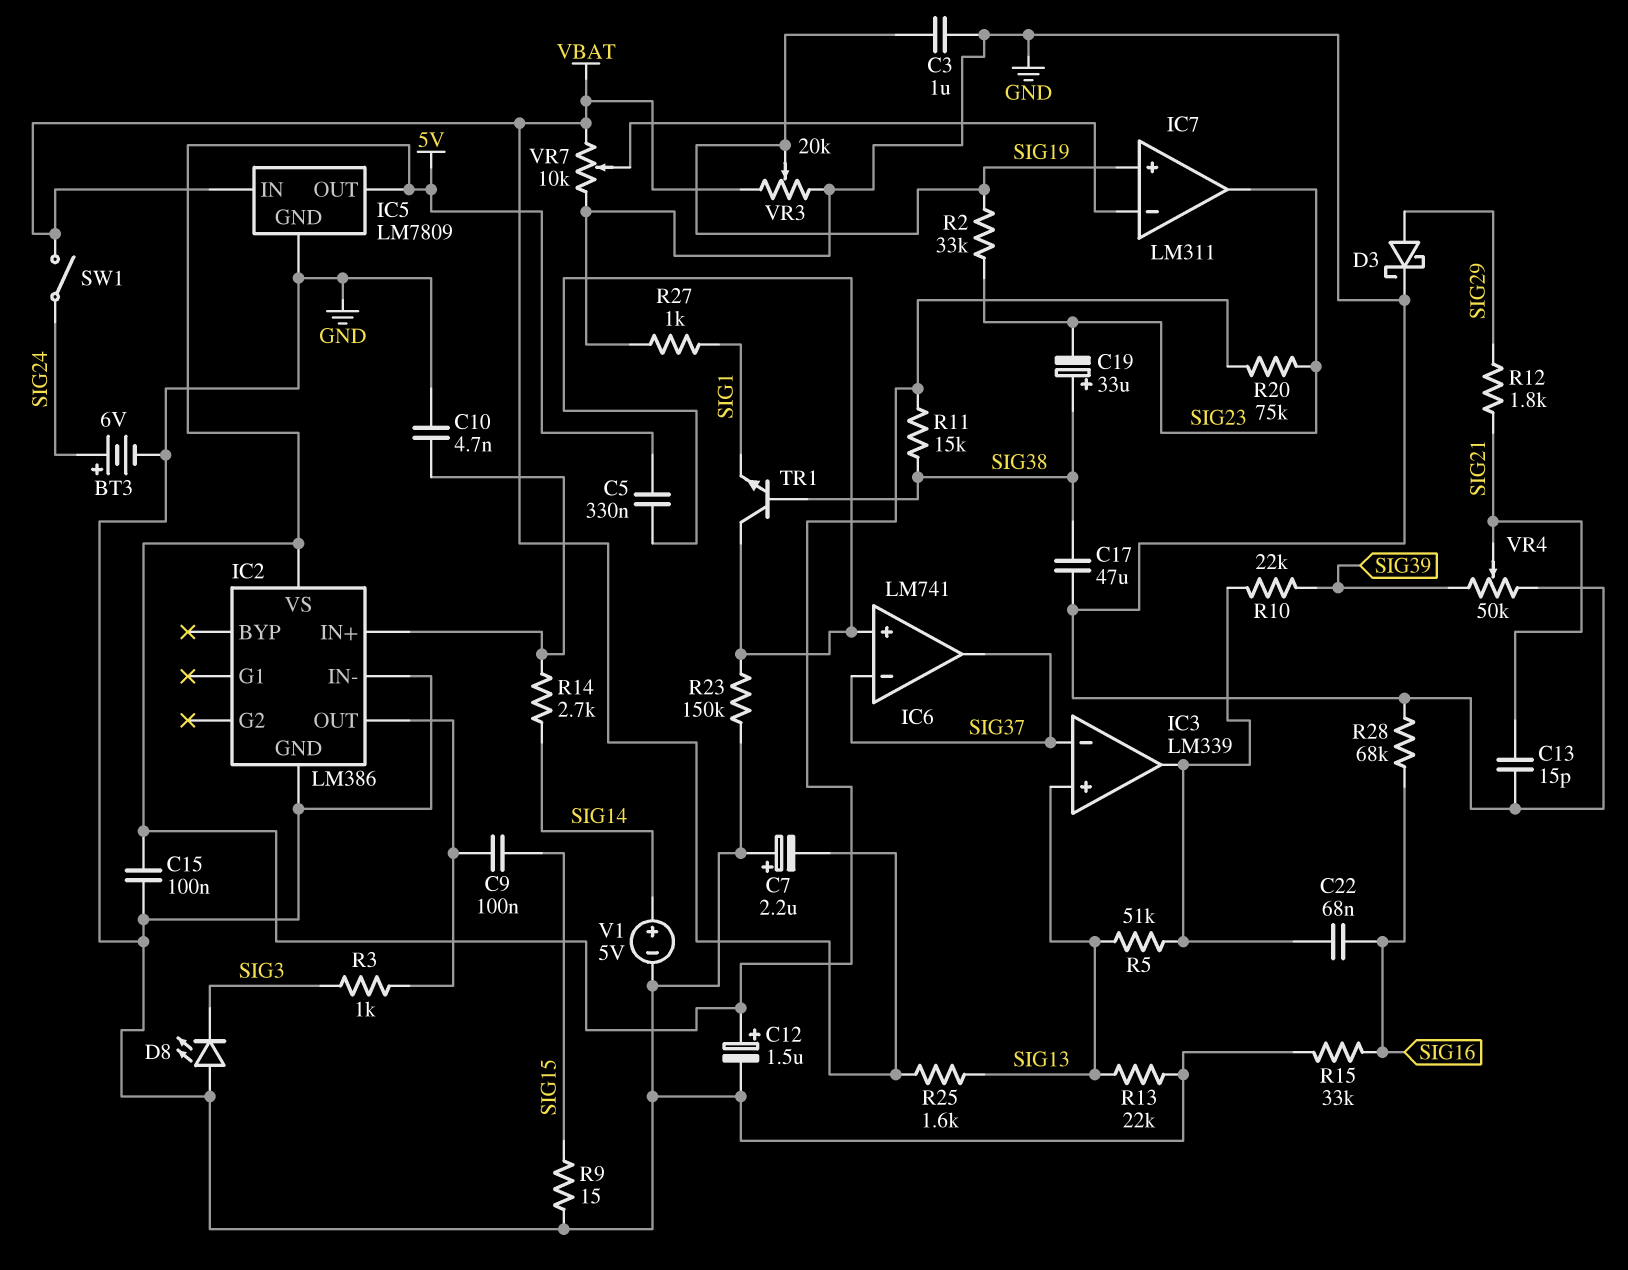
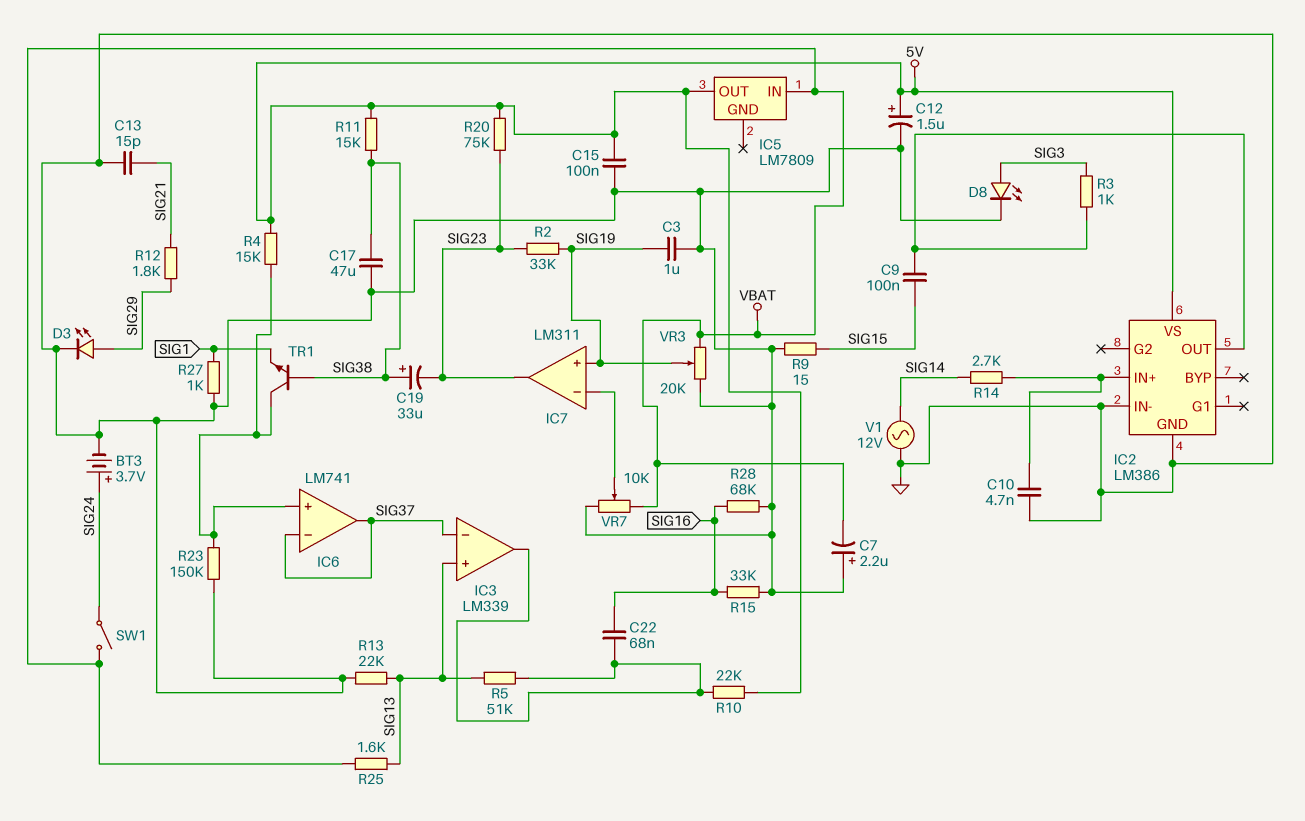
BT3: 6V (plus SIG24, minus GND) -> 3.7V (plus SIG24, minus GND)
C5: 330nF (5V, IC6/in+) -> none
D3: schottky (A SIG29, K GND) -> LED (A SIG29, K GND)
D8: LED (A GND, K SIG3) -> LED (A SIG3, K GND)
IC5 pin GND: GND -> none
R4: none -> 15k (5V, IC6/in+)
R10: 22k (IC3/out, SIG39) -> 22k (5V, IC3/out)
V1: 5V (plus SIG14, minus GND) -> AC 12V (GND, SIG14)
VR4: 50k (GND, SIG39, wiper SIG21) -> none

